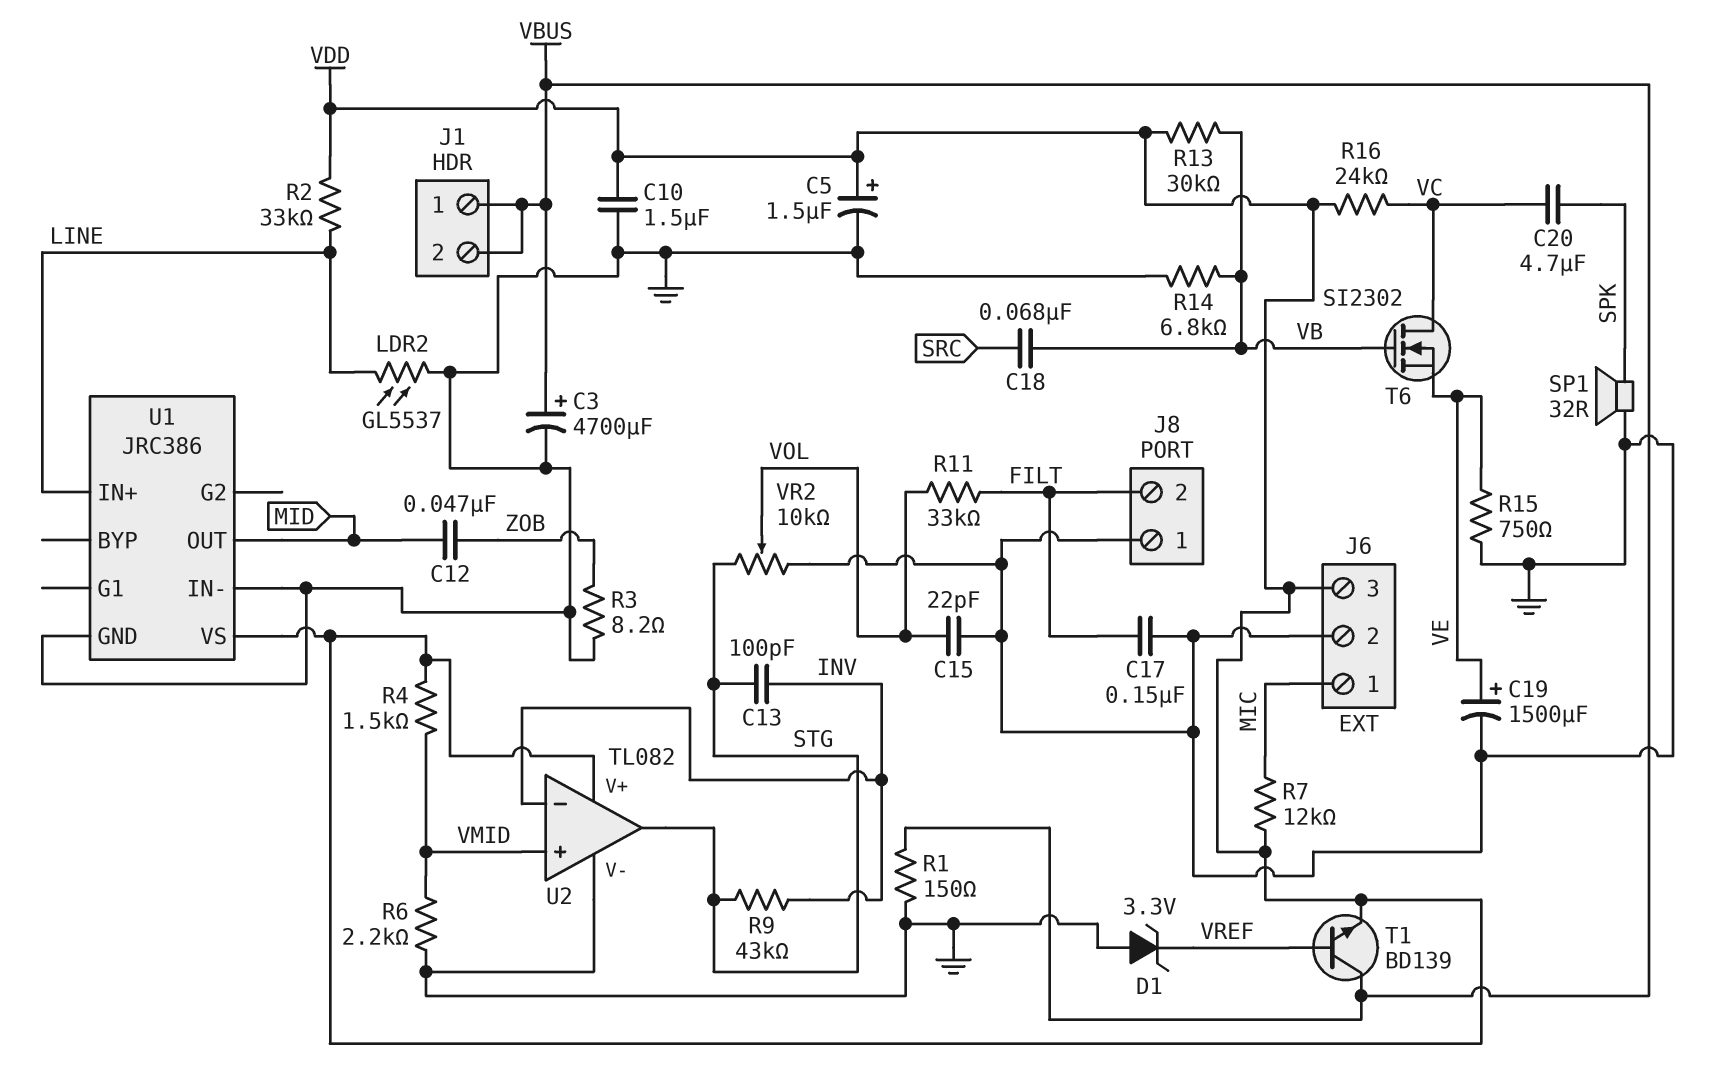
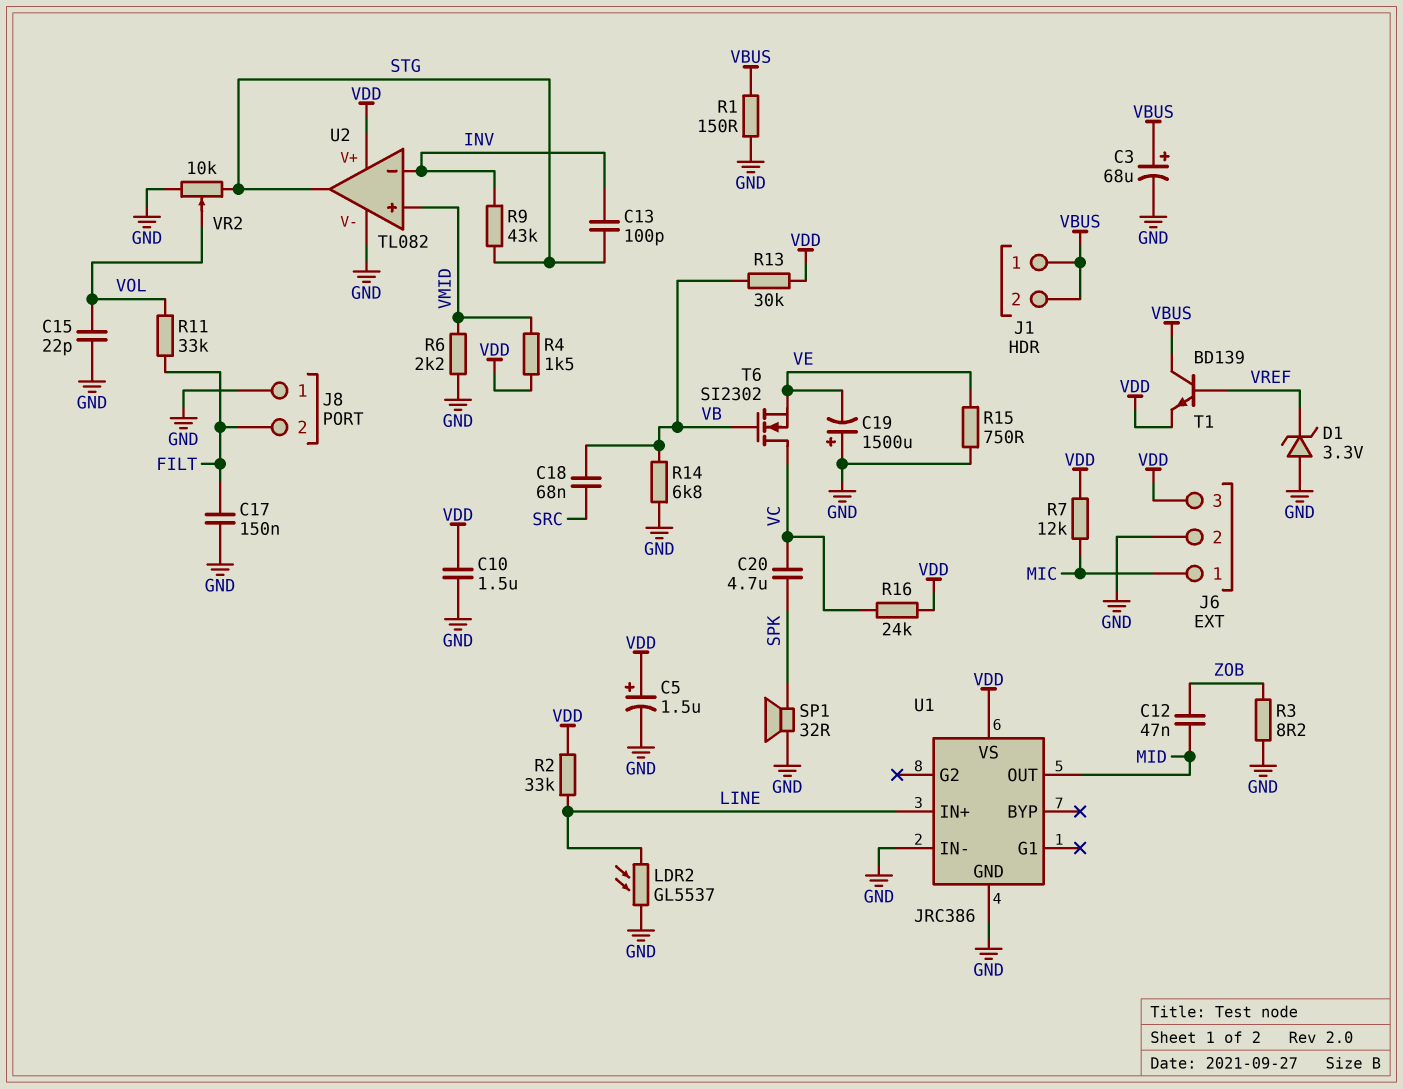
C3: 4700uF (plus VBUS, minus GND) -> 68uF (plus VBUS, minus GND)
C19: 1500uF (plus VE, minus GND) -> 1500uF (plus GND, minus VE)

